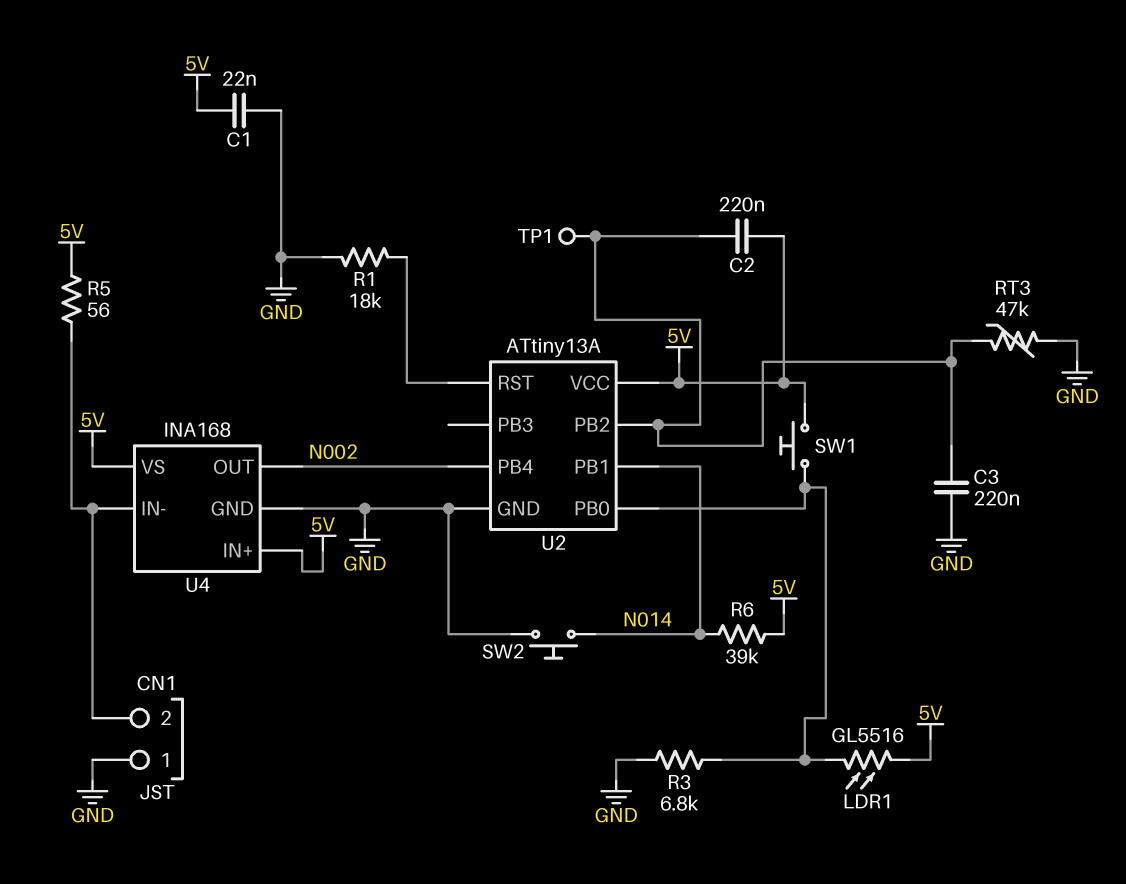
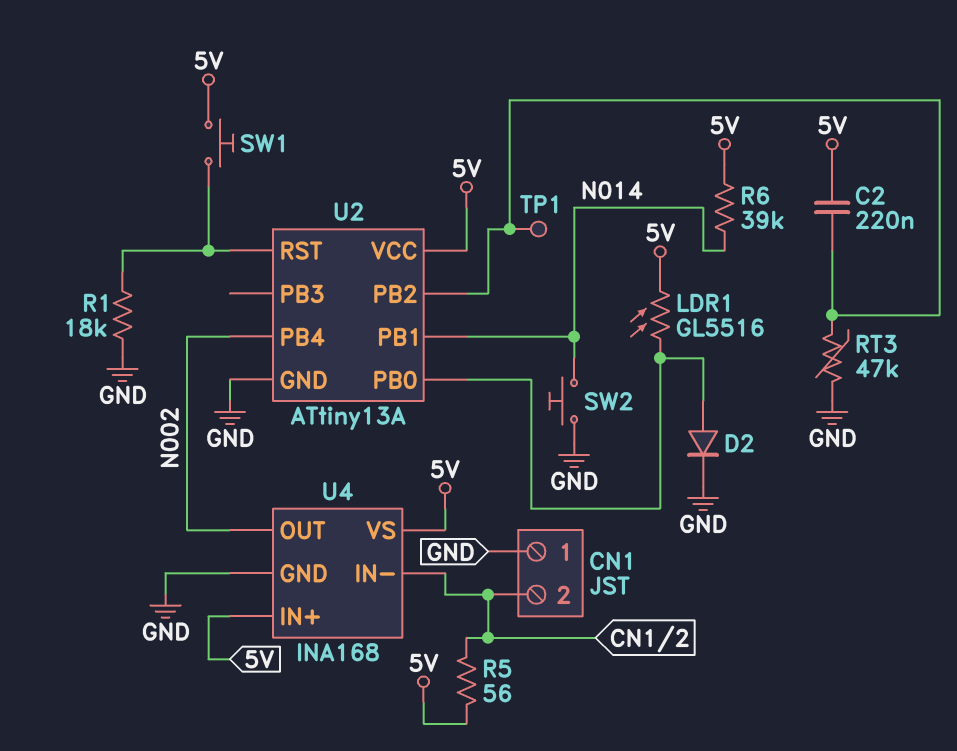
C1: 22nF (5V, GND) -> none
C3: 220nF (GND, U2/PB2) -> none
D2: none -> diode (A U2/PB0, K GND)
R3: 6.8k (GND, U2/PB0) -> none
SW1: button (5V, U2/PB0) -> button (5V, U2/RST)

